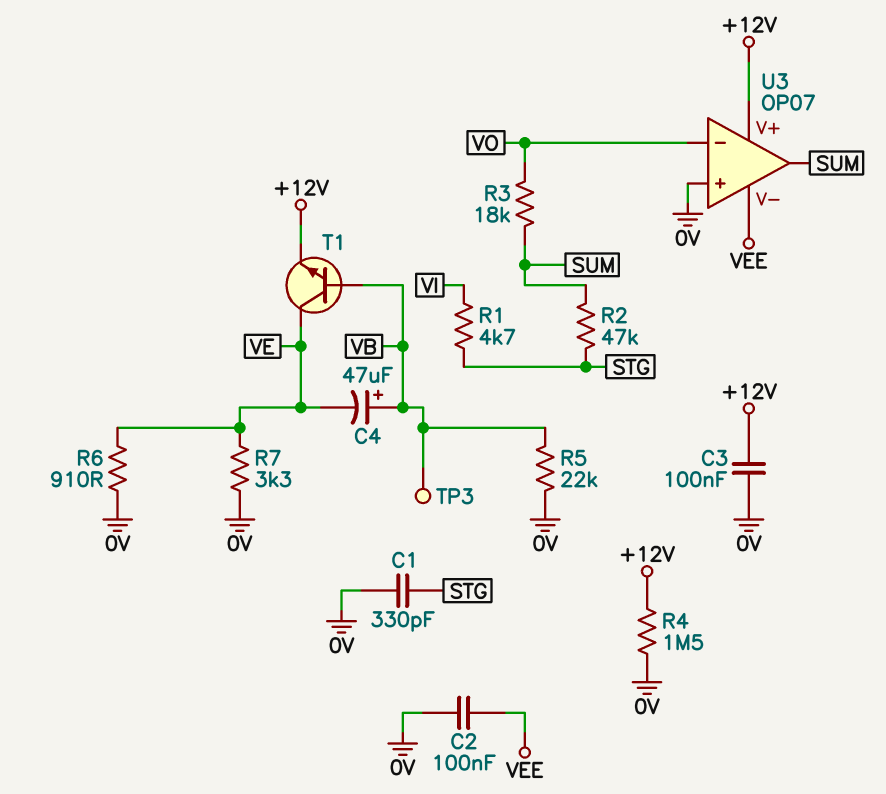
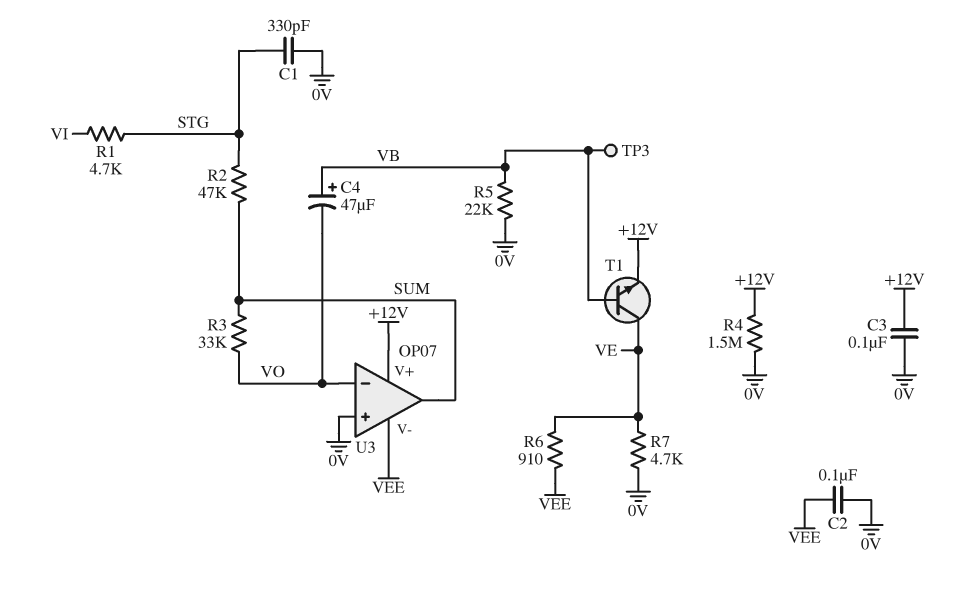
C4: 47uF (plus VB, minus VE) -> 47uF (plus VB, minus VO)
R3: 18k (SUM, VO) -> 33k (SUM, VO)
R6: 910 (0V, VE) -> 910 (VE, VEE)
R7: 3.3k (0V, VE) -> 4.7k (0V, VE)

